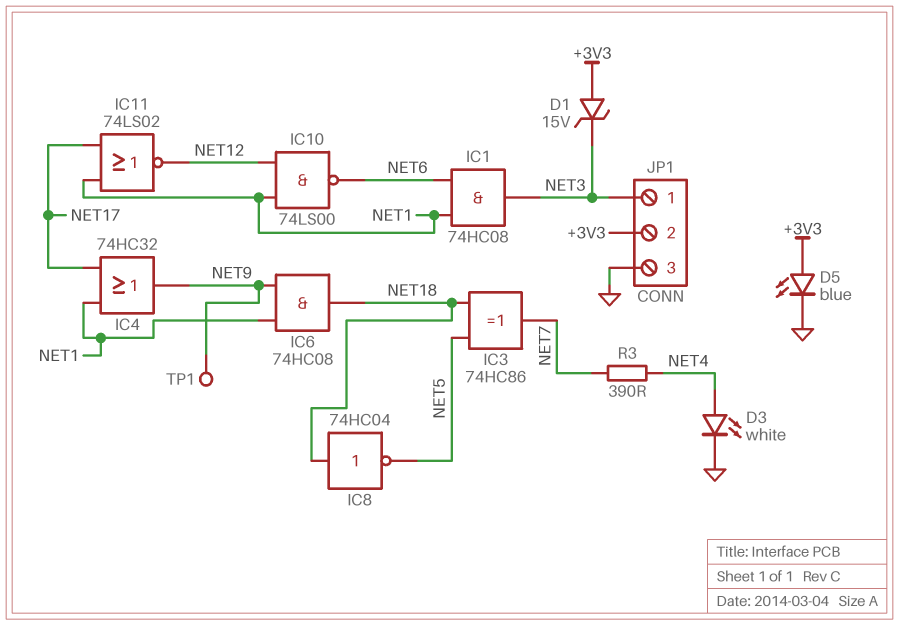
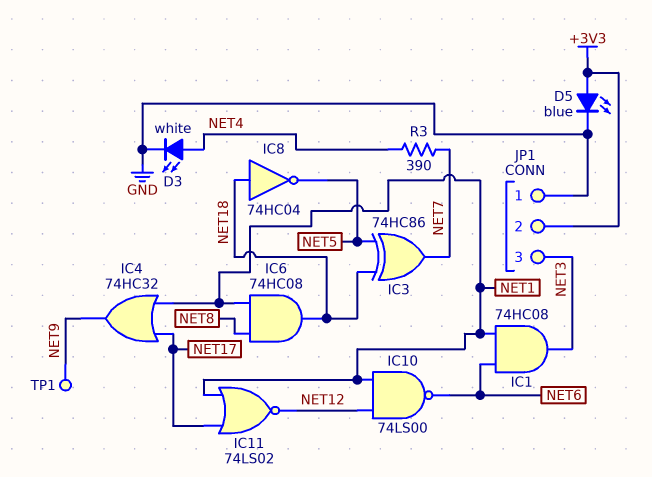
D1: zener 15V (A +3V3, K NET3) -> none
IC6: AND 74HC08 (in NET1, in NET9, out NET18) -> AND 74HC08 (in NET1, in NET8, out NET18)
JP1 pin 1: NET3 -> GND
JP1 pin 3: GND -> NET3

